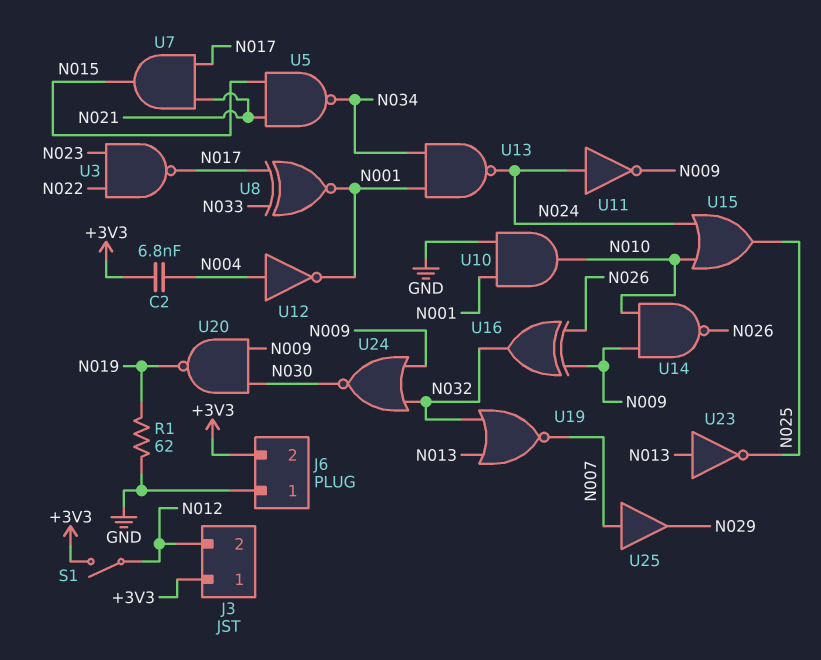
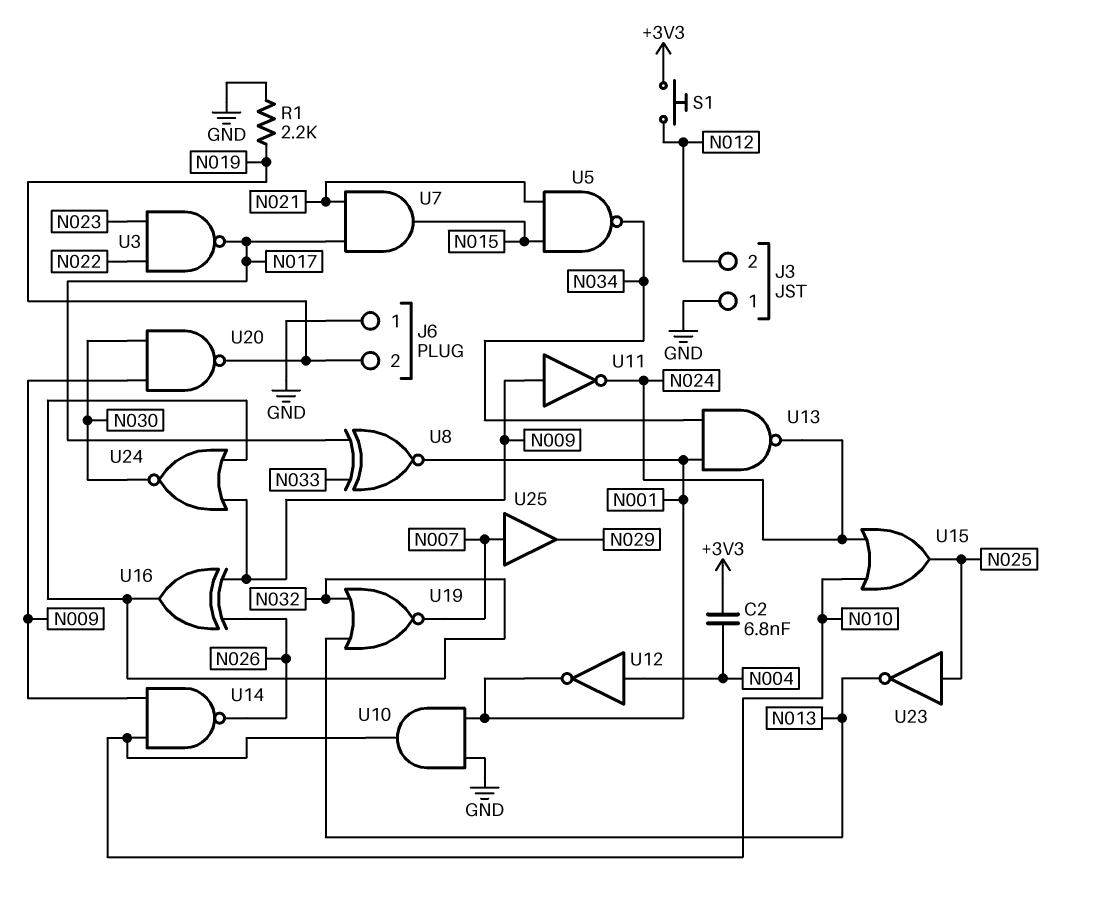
J3 pin 1: +3V3 -> GND
J6 pin 2: +3V3 -> N019
R1: 62 (GND, N019) -> 2.2k (GND, N019)
S1: switch (+3V3, N012) -> button (+3V3, N012)
U11: NOT (in N024, out N009) -> NOT (in N009, out N024)
U23: NOT (in N013, out N025) -> NOT (in N025, out N013)

